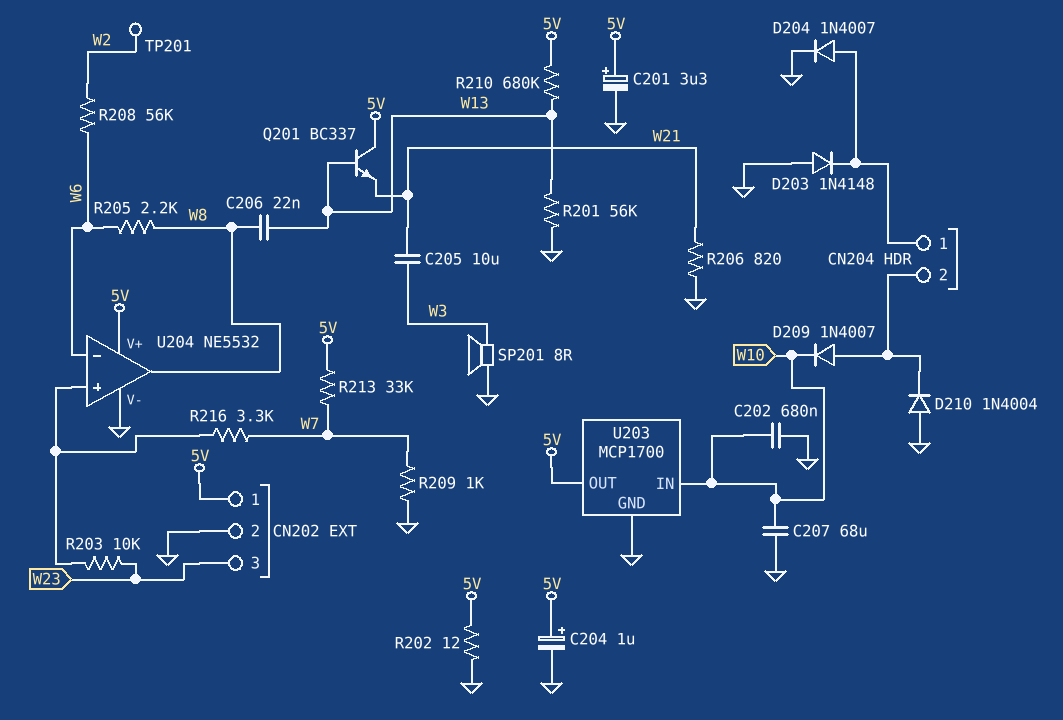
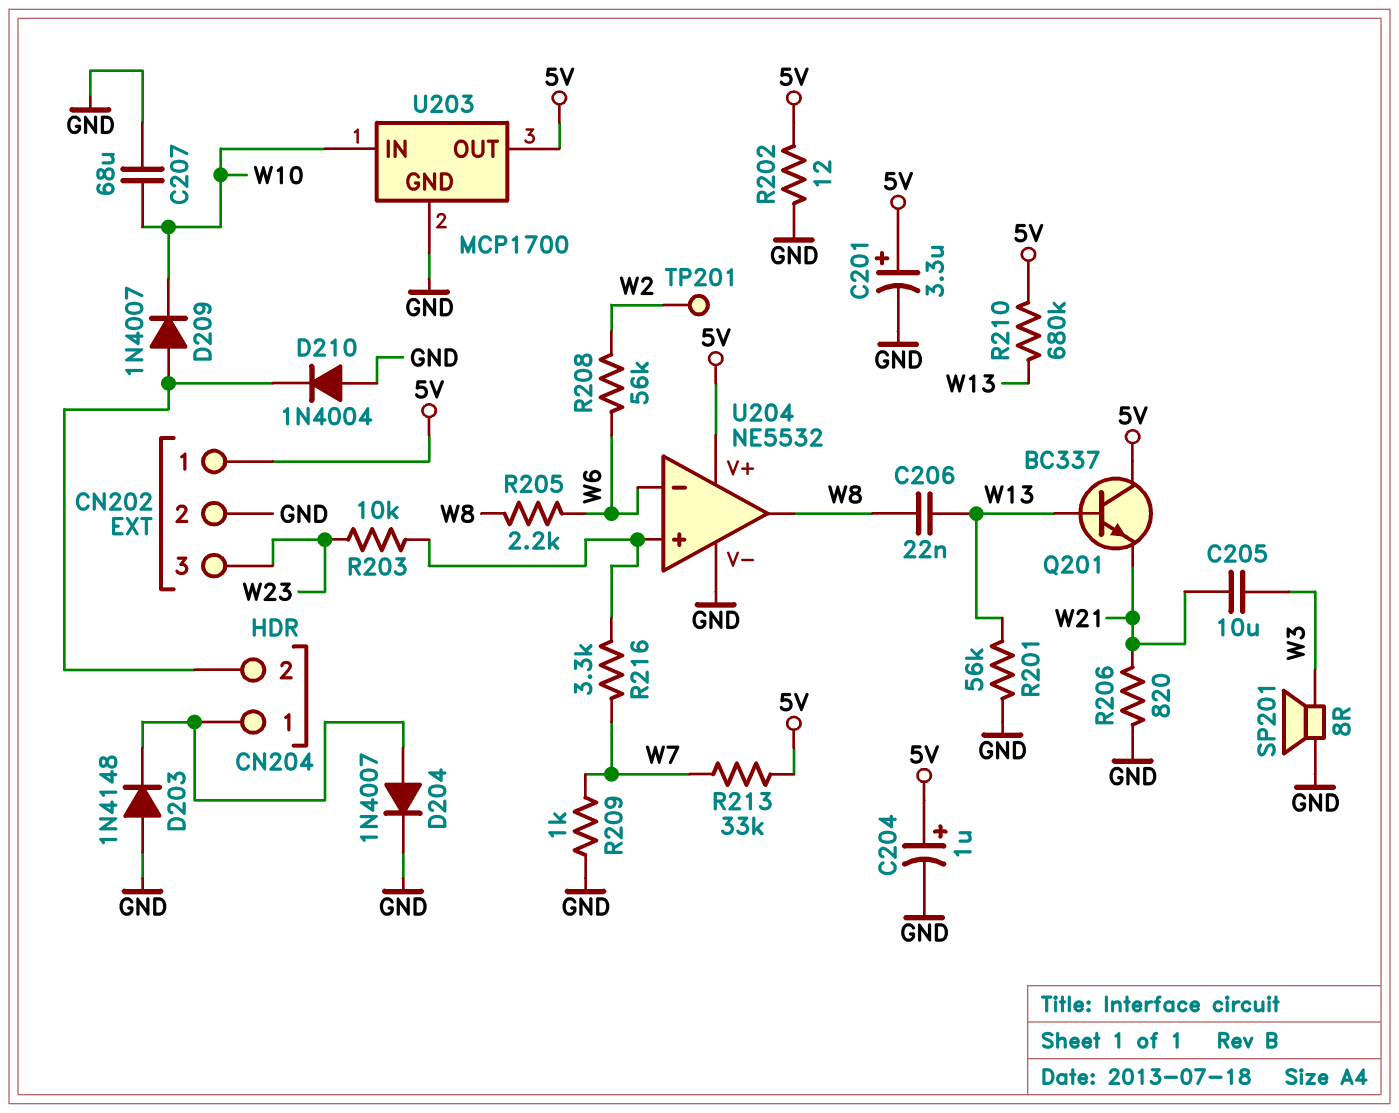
C202: 680nF (GND, W10) -> none

